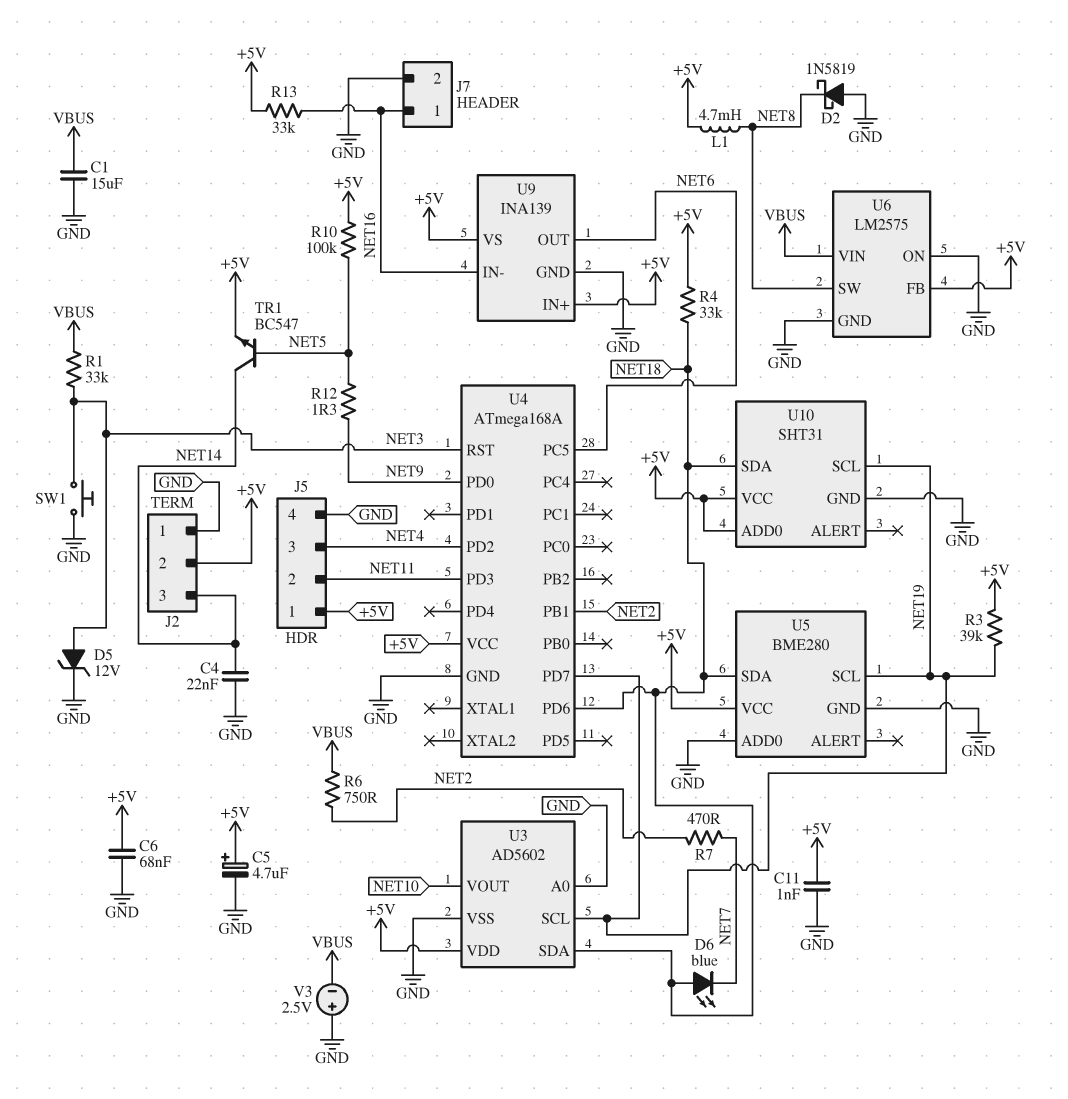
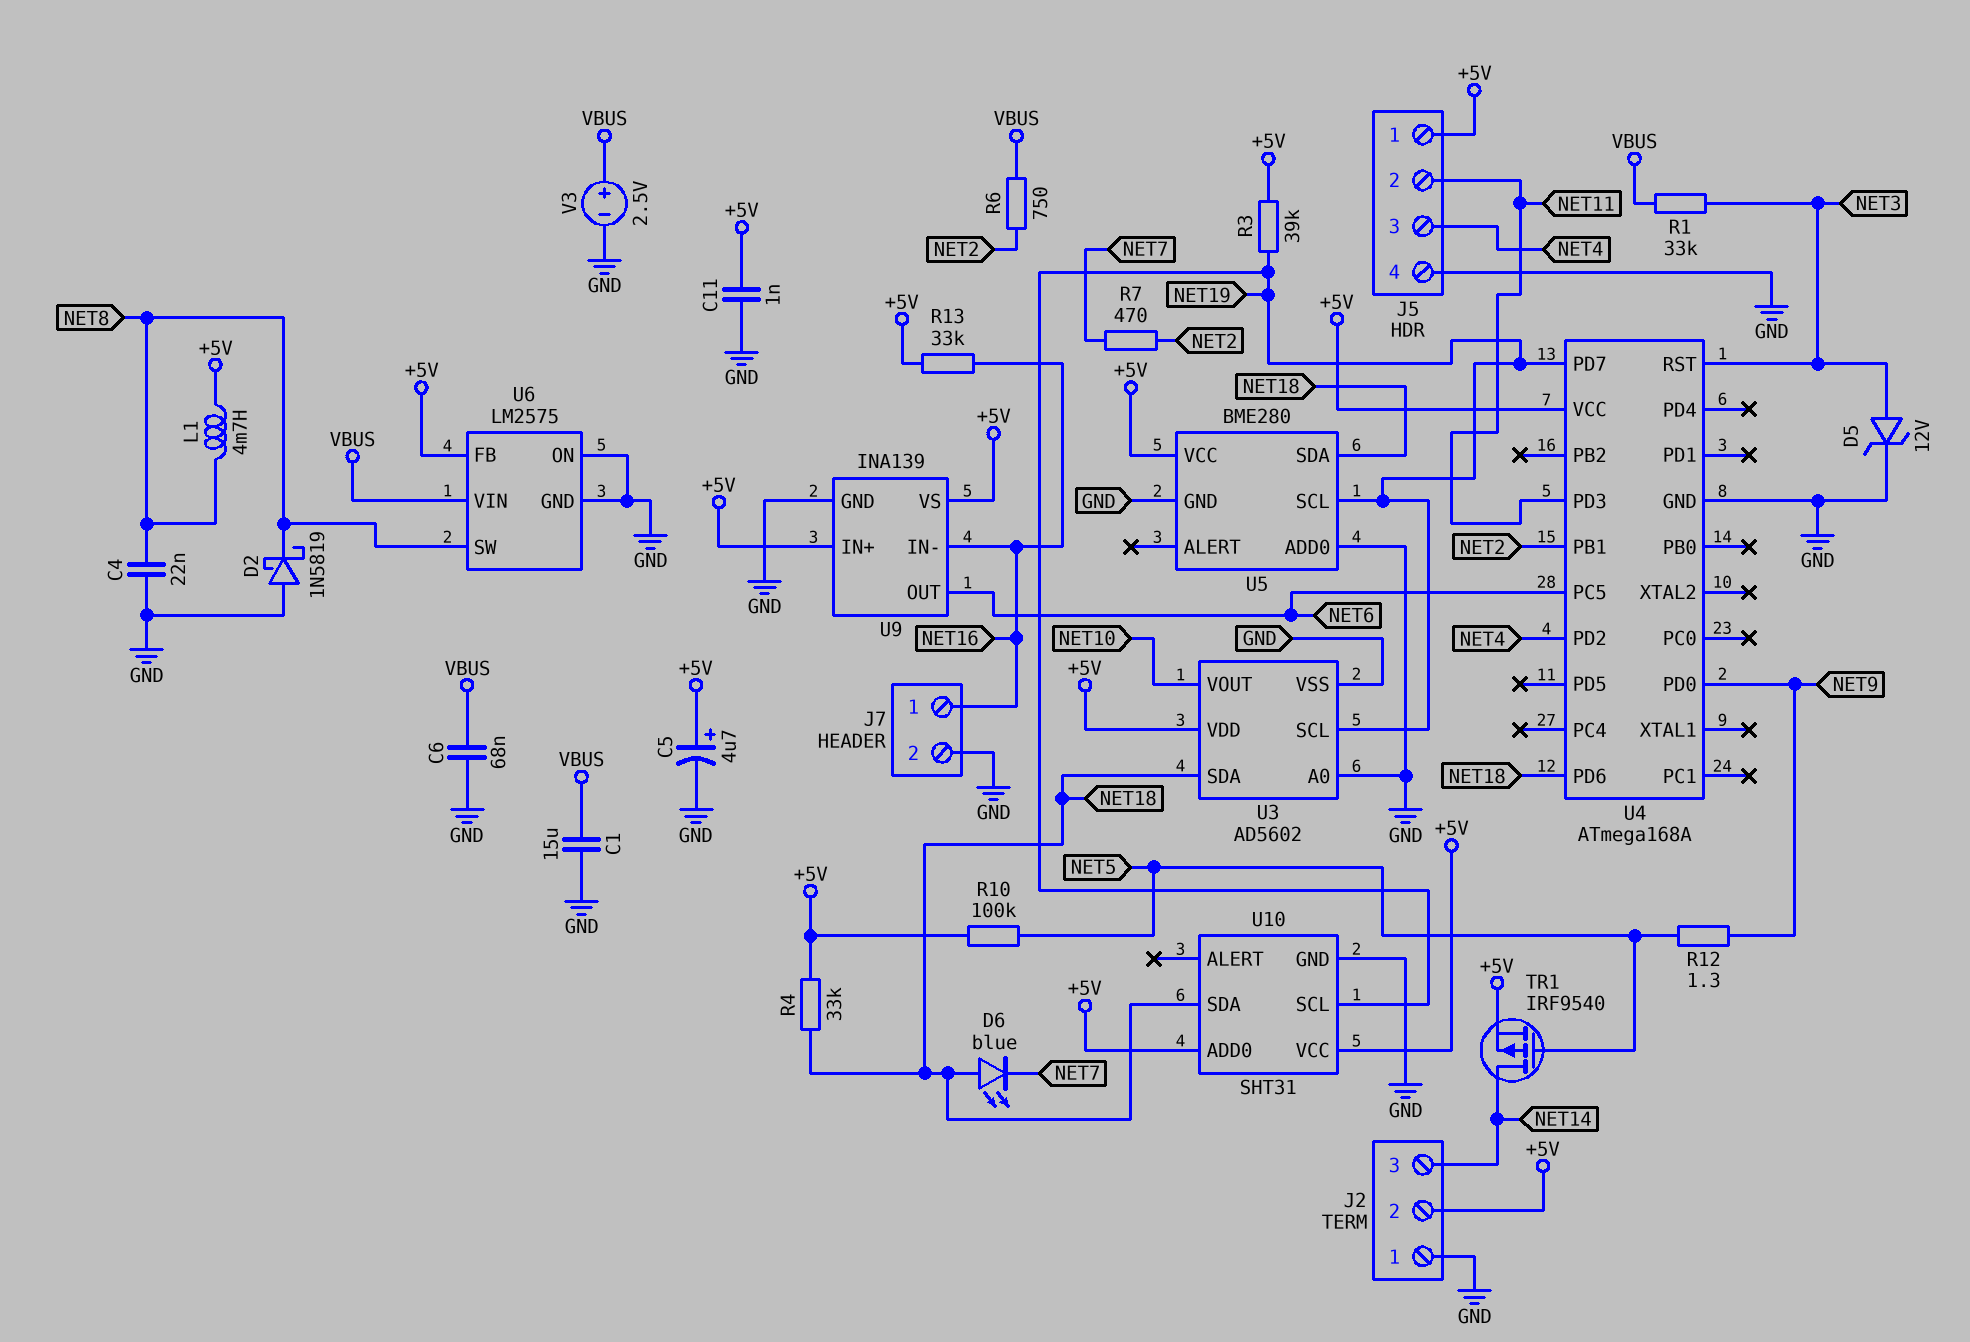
C4: 22nF (GND, NET14) -> 22nF (GND, NET8)
C6: 68nF (+5V, GND) -> 68nF (GND, VBUS)
SW1: button (GND, NET3) -> none
TR1: NPN BC547 (B NET5, C NET14, E +5V) -> PMOS IRF9540 (G NET5, D NET14, S +5V)
V3: 2.5V (plus GND, minus VBUS) -> 2.5V (plus VBUS, minus GND)

